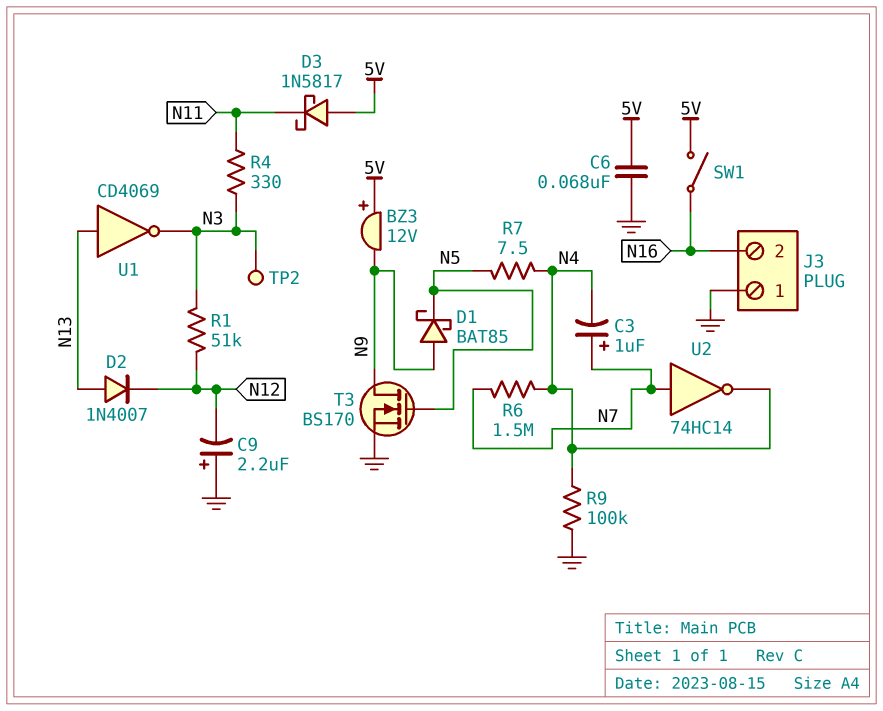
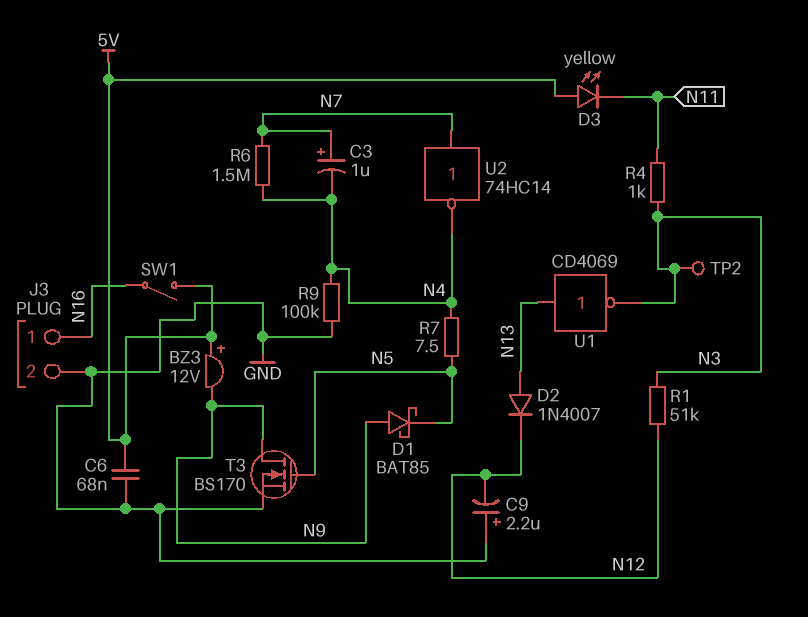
D3: schottky 1N5817 (A 5V, K N11) -> LED yellow (A 5V, K N11)
J3 pin 1: GND -> N16
J3 pin 2: N16 -> GND
R4: 330 (N3, N11) -> 1k (N3, N11)

